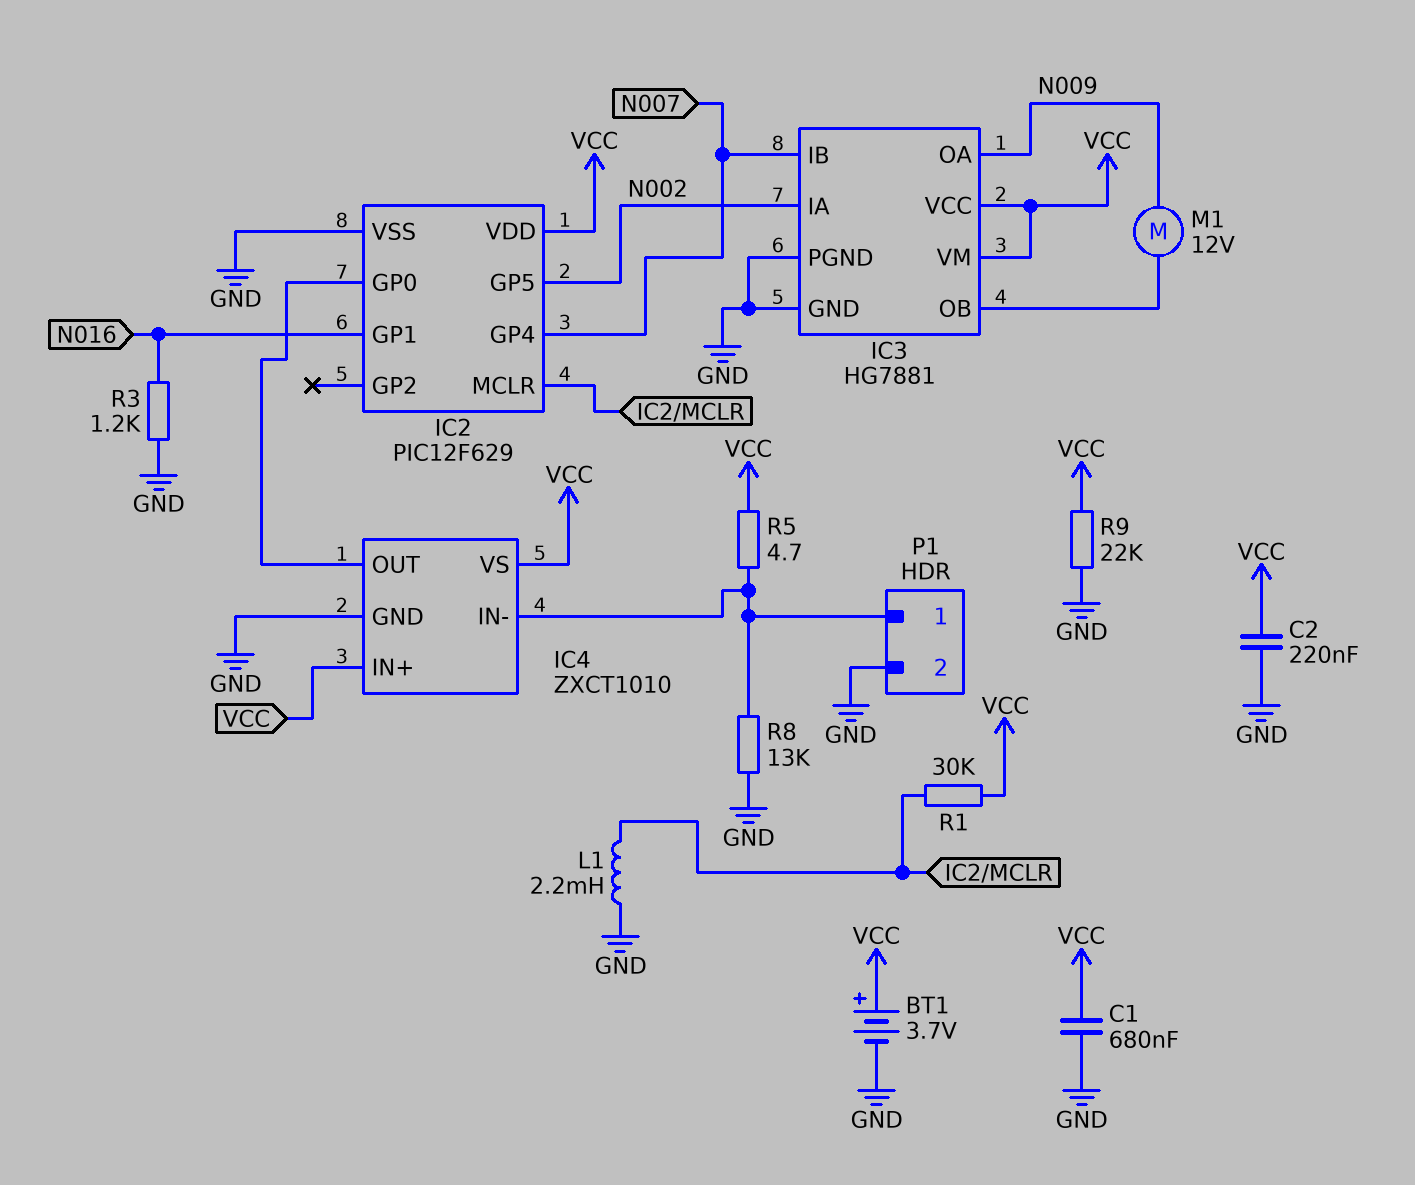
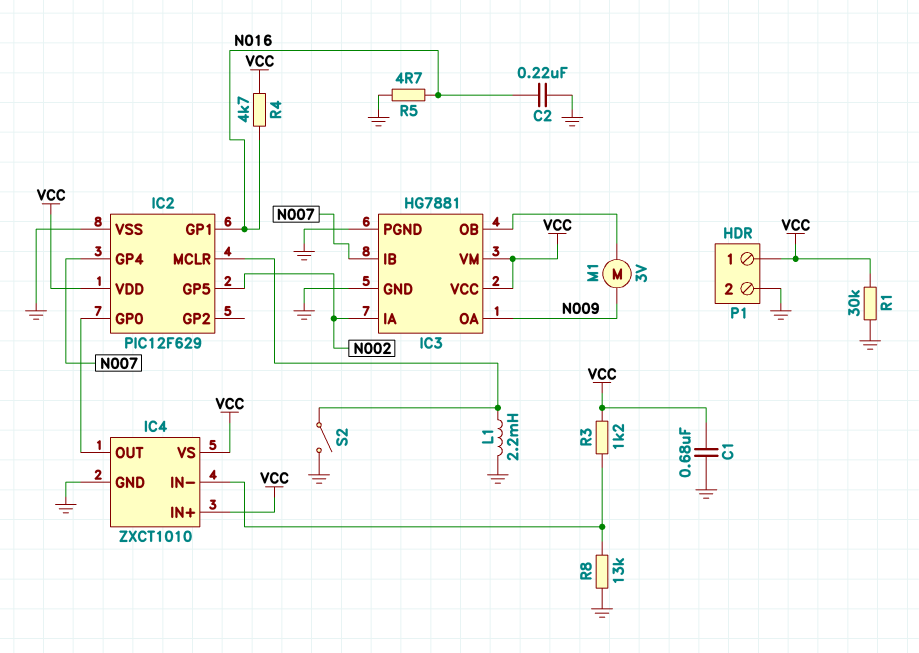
BT1: 3.7V (plus VCC, minus GND) -> none
C2: 220nF (GND, VCC) -> 220nF (GND, N016)
M1: motor 12V (IC3/OB, N009) -> motor 3V (IC3/OB, N009)
P1 pin 1: IC4/IN- -> VCC
R1: 30k (IC2/MCLR, VCC) -> 30k (GND, VCC)
R3: 1.2k (GND, N016) -> 1.2k (IC4/IN-, VCC)
R4: none -> 4.7k (N016, VCC)
R5: 4.7 (IC4/IN-, VCC) -> 4.7 (GND, N016)
R9: 22k (GND, VCC) -> none
S2: none -> switch (GND, IC2/MCLR)

